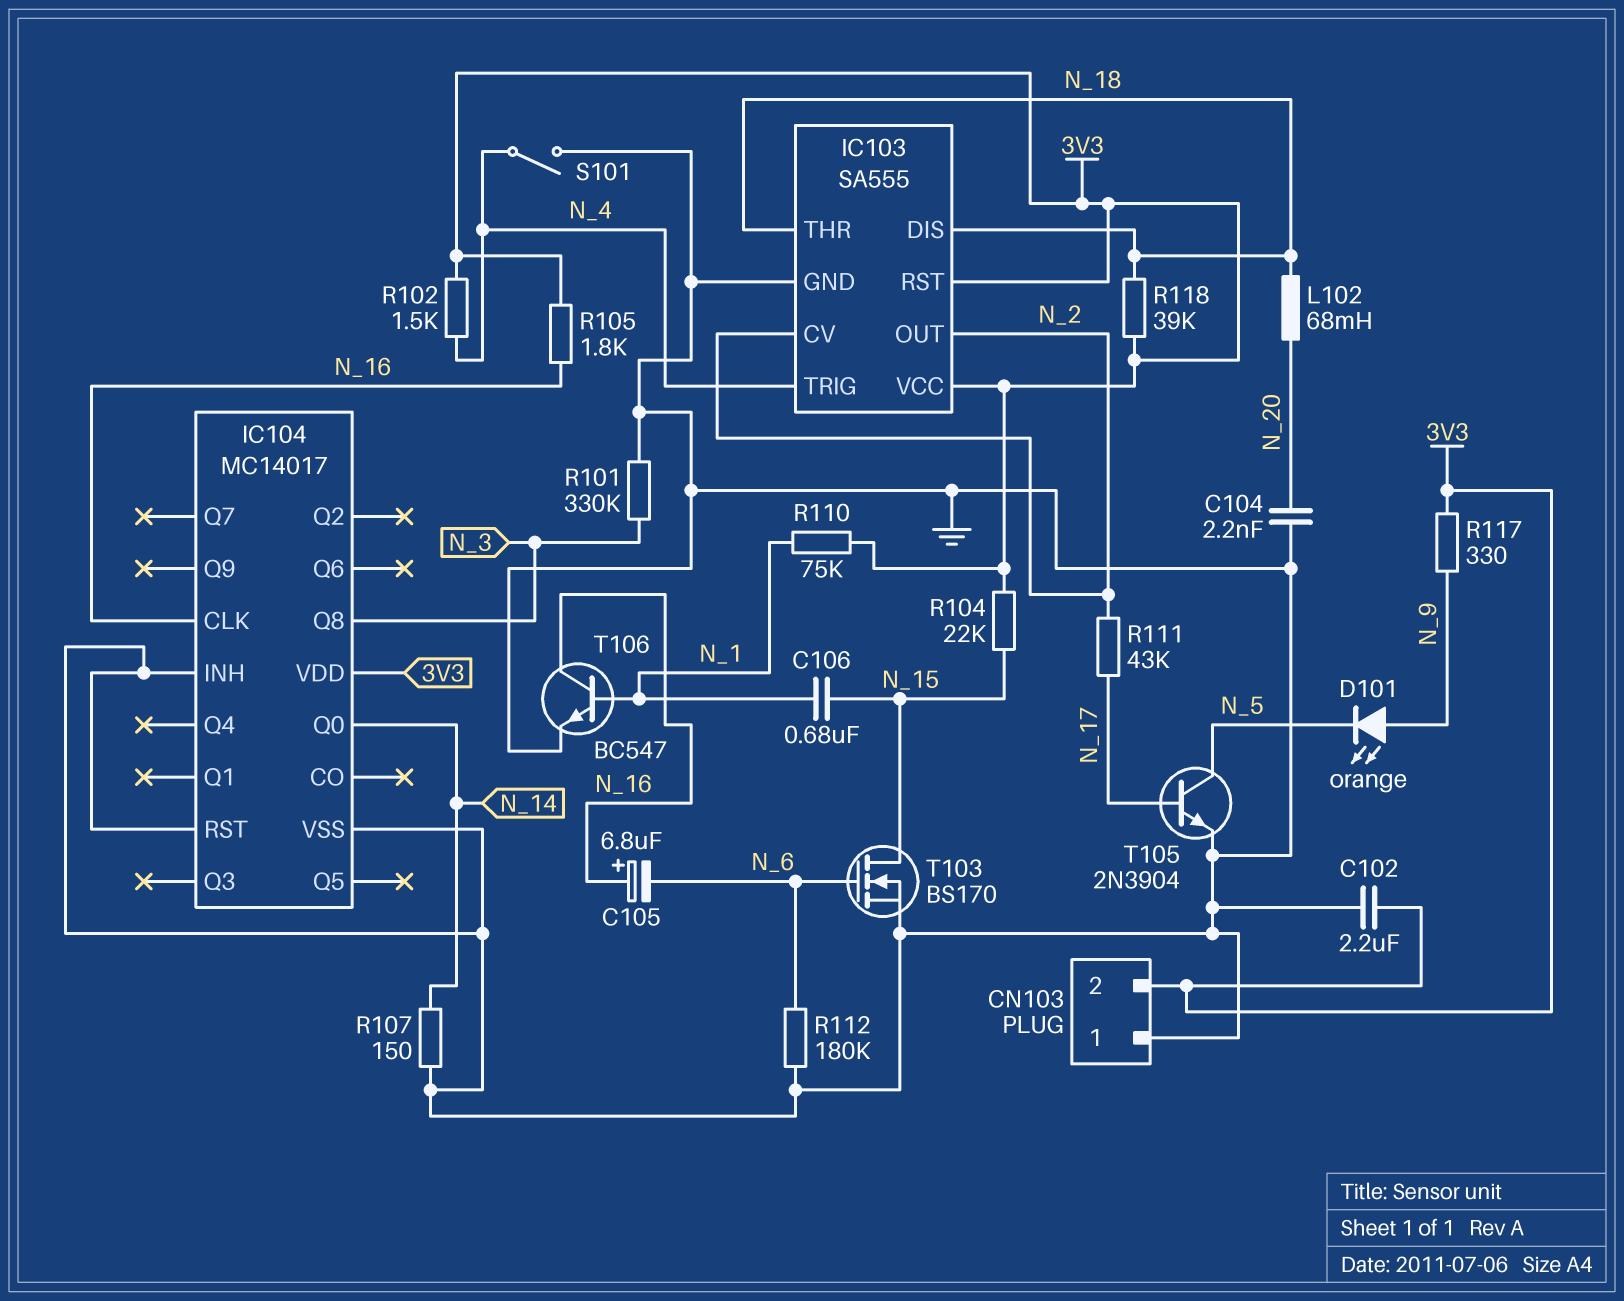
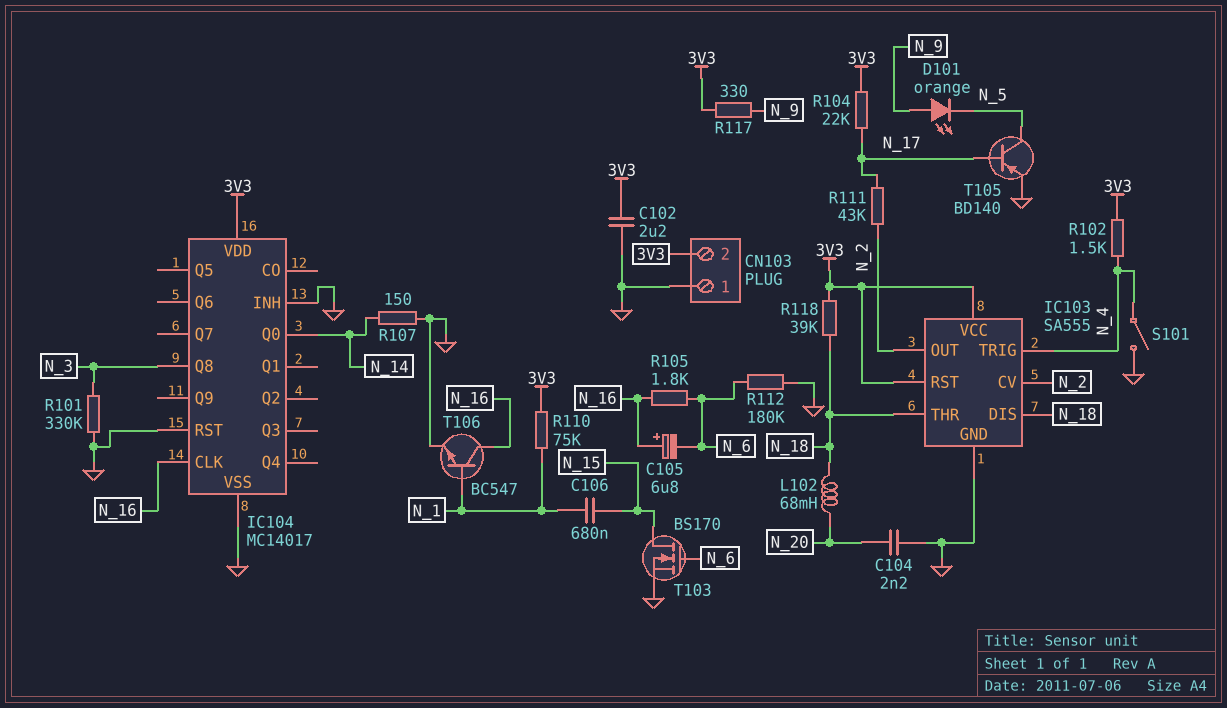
R104: 22k (3V3, N_15) -> 22k (3V3, N_17)
R105: 1.8k (3V3, N_16) -> 1.8k (N_6, N_16)
T105: NPN 2N3904 (B N_17, C N_5, E GND) -> PNP BD140 (B N_17, C N_5, E GND)

